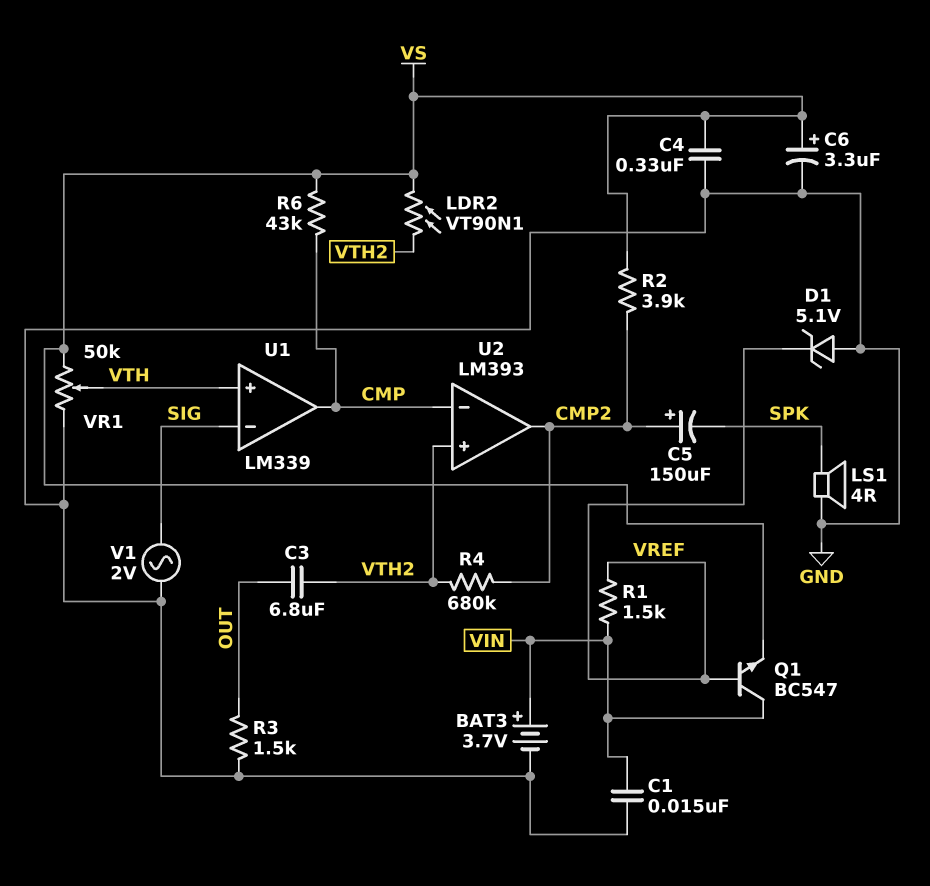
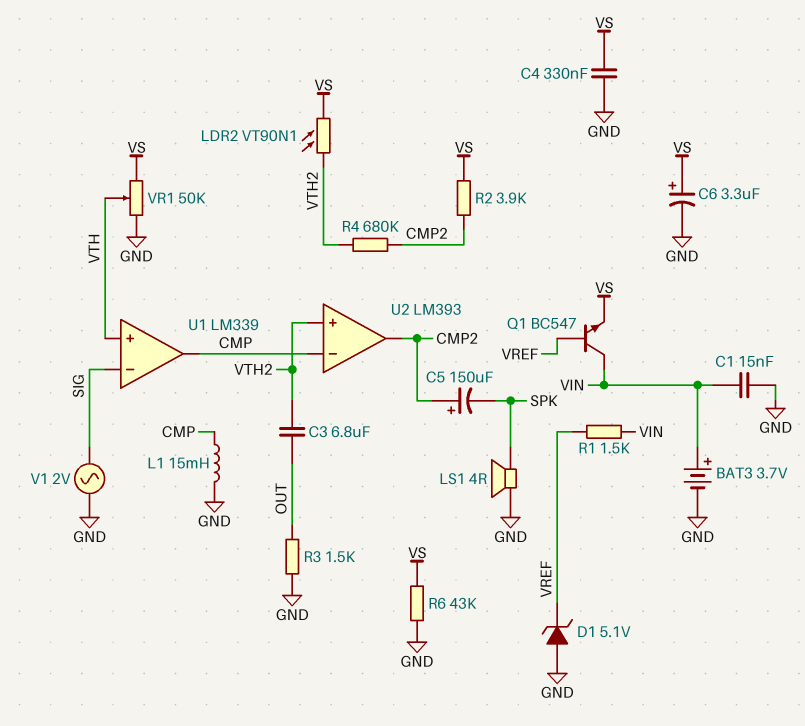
L1: none -> 15mH (CMP, GND)
R6: 43k (CMP, VS) -> 43k (GND, VS)

